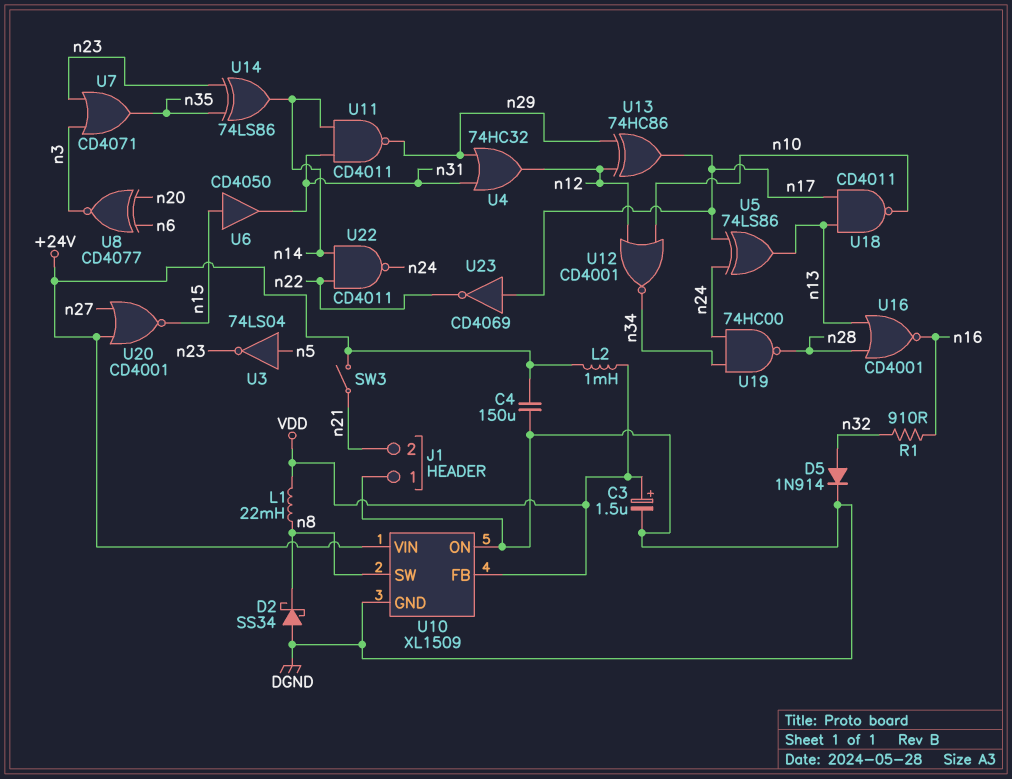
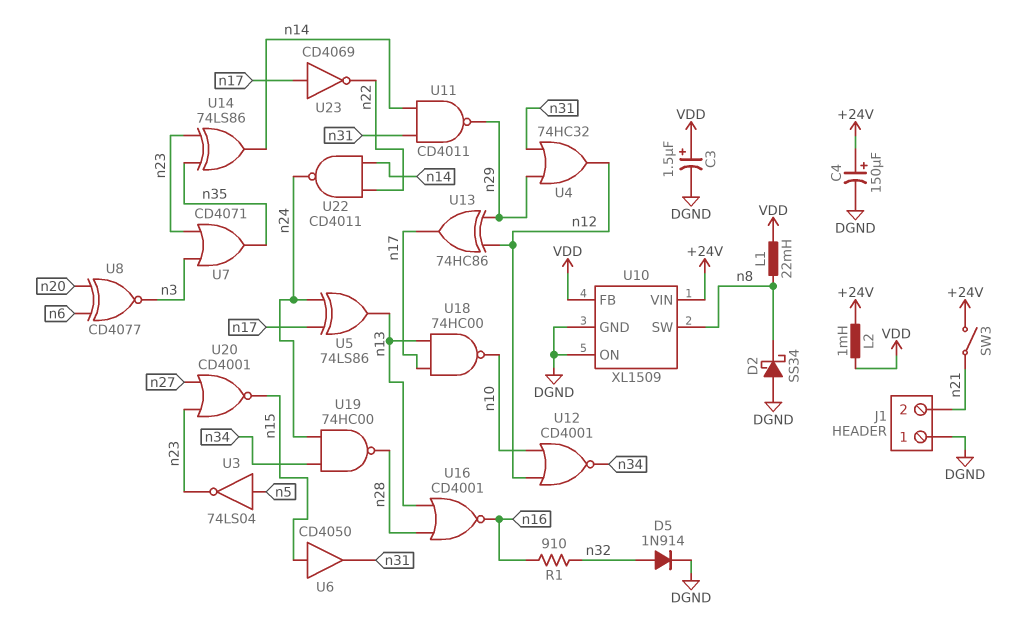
C4: 150uF (+24V, DGND) -> 150uF (plus +24V, minus DGND)
U18: NAND CD4011 (in n13, in n17, out n10) -> NAND 74HC00 (in n13, in n17, out n10)
U20: NOR CD4001 (in +24V, in n27, out n15) -> NOR CD4001 (in n23, in n27, out n15)

